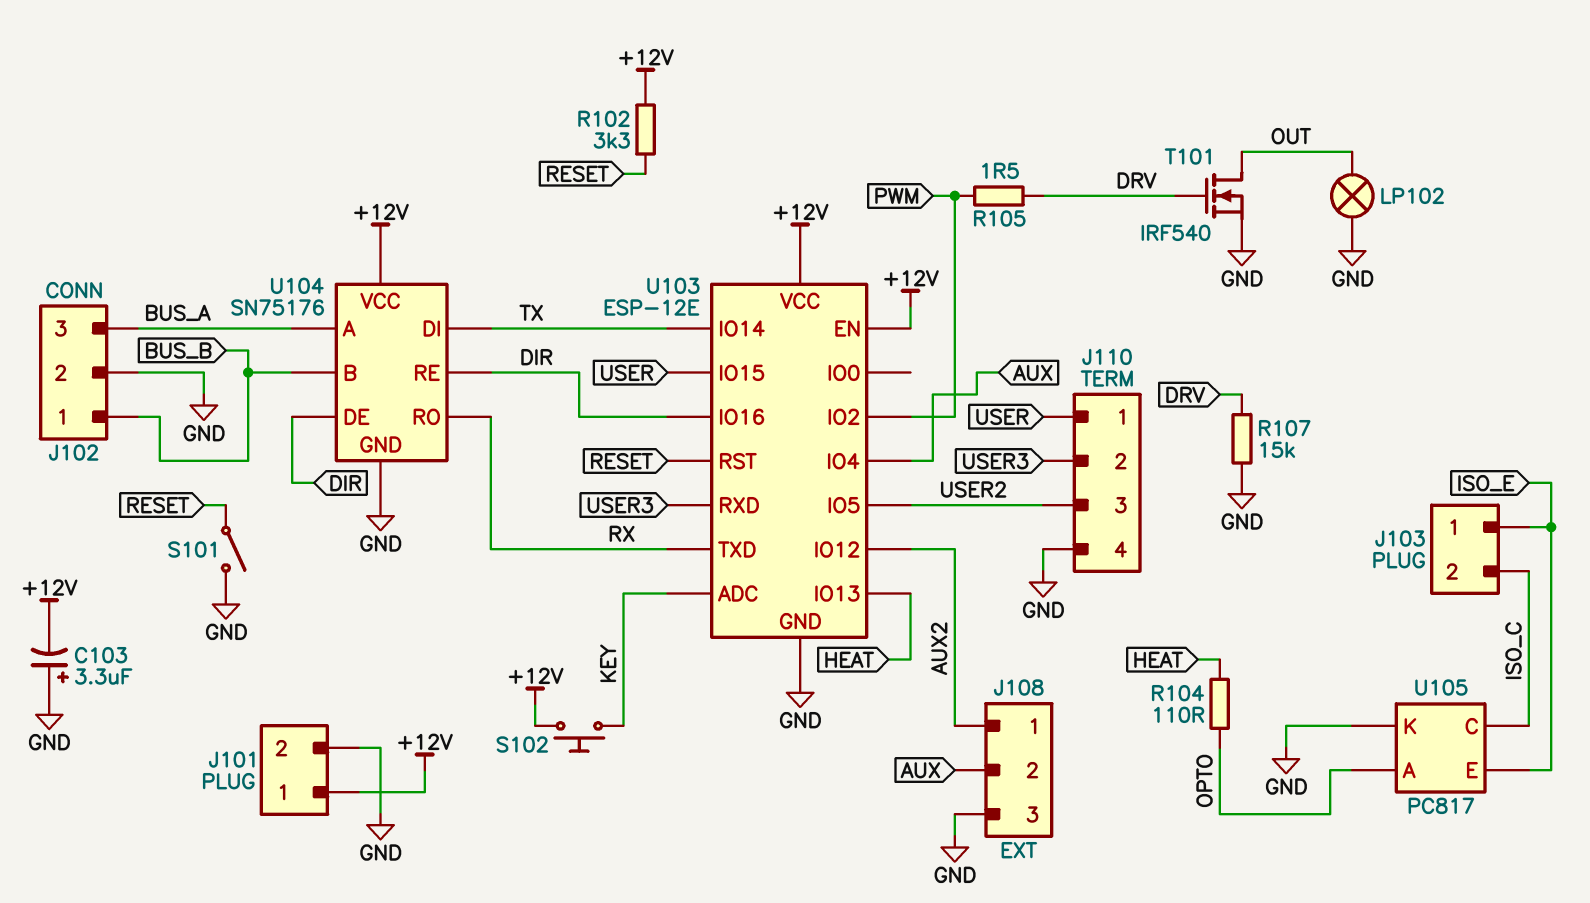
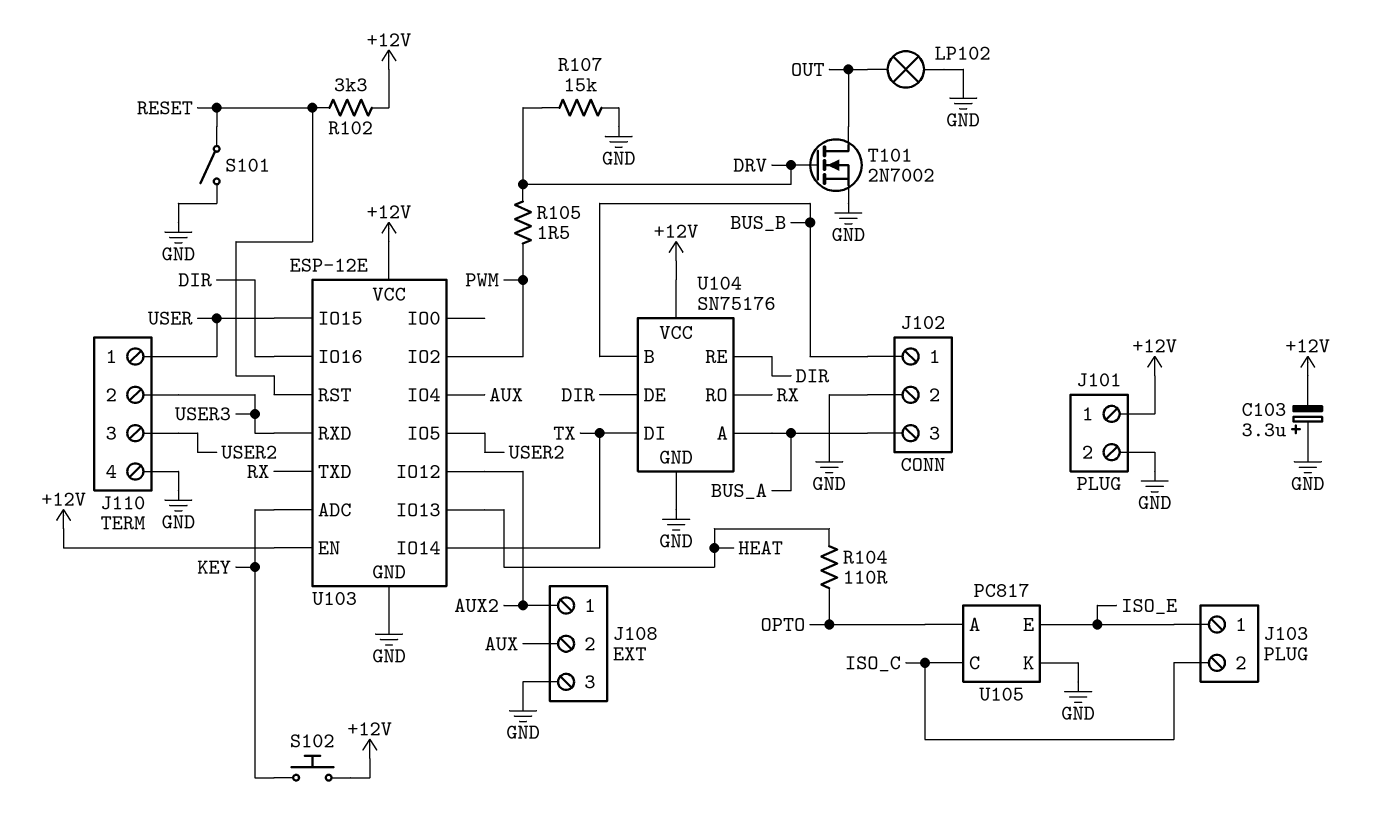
T101: NMOS IRF540 (G DRV, D OUT, S GND) -> NMOS 2N7002 (G DRV, D OUT, S GND)

